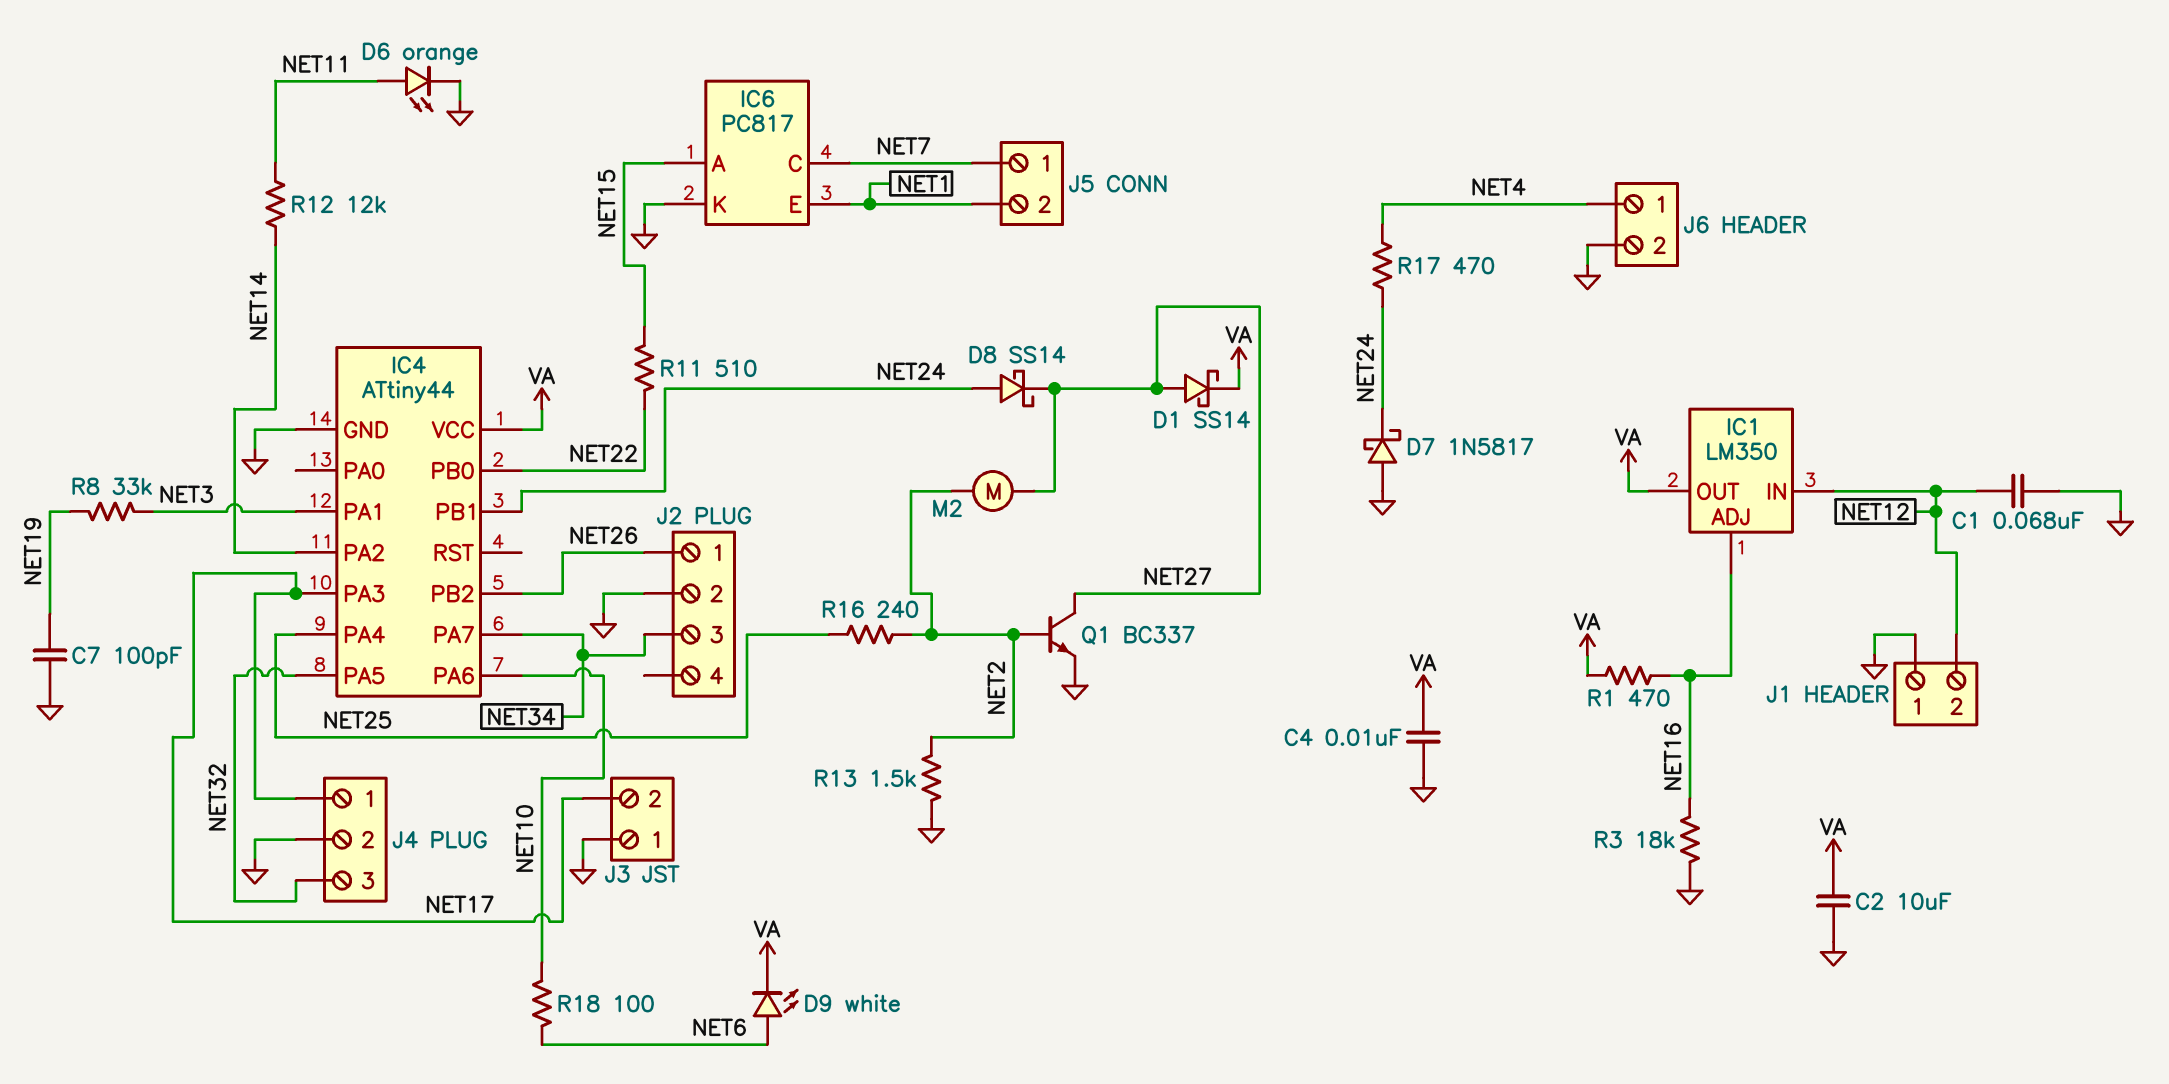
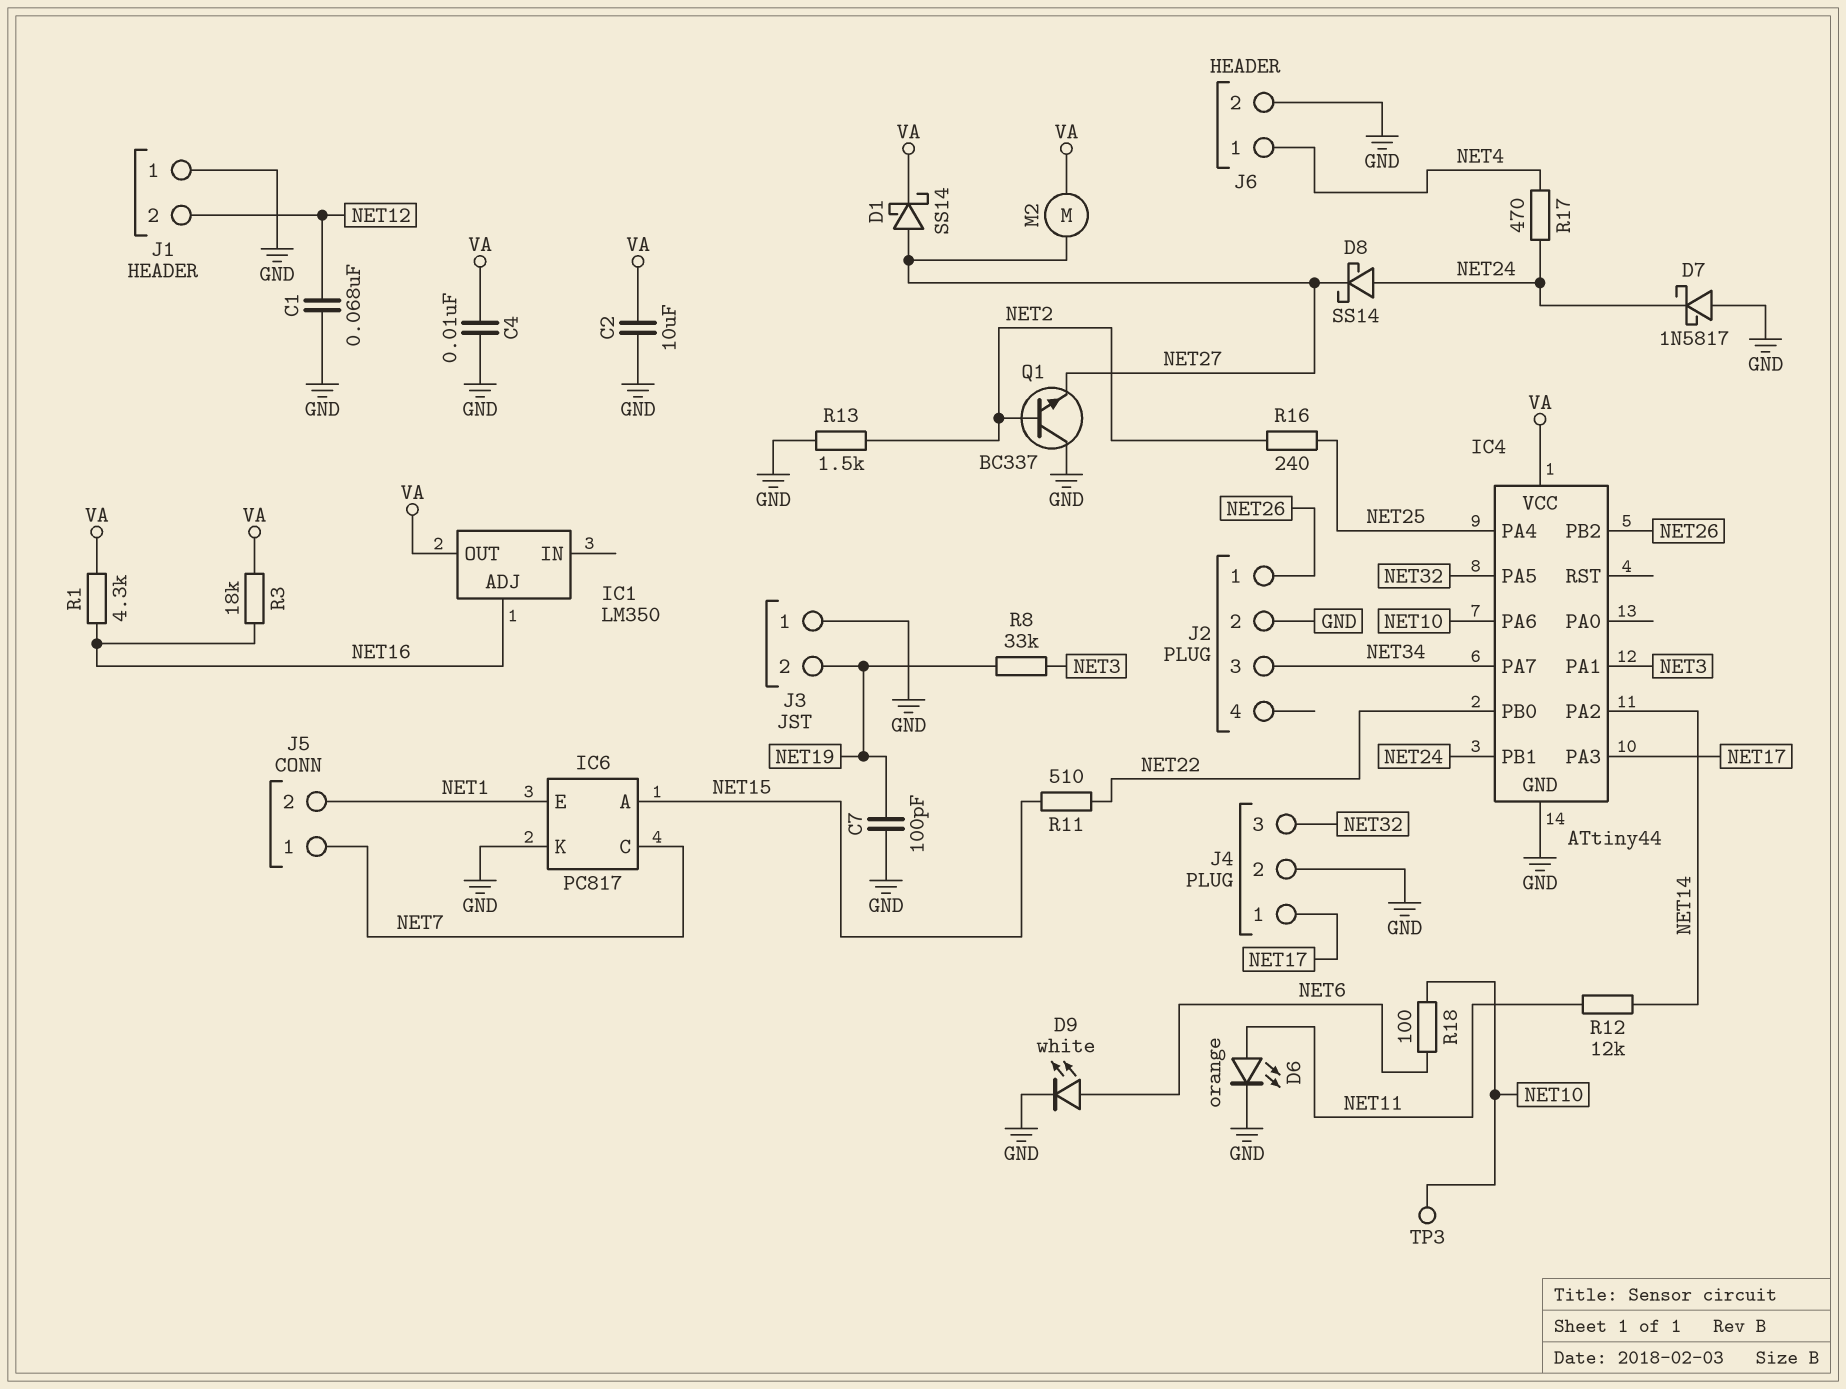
D9: LED white (A NET6, K VA) -> LED white (A NET6, K GND)
IC1 pin IN: NET12 -> none
J3 pin 2: NET17 -> NET19
M2: motor (NET2, NET27) -> motor (NET27, VA)
Q1: NPN BC337 (B NET2, C NET27, E GND) -> NPN BC337 (B NET2, C GND, E NET27)
R1: 470 (NET16, VA) -> 4.3k (NET16, VA)
R3: 18k (GND, NET16) -> 18k (NET16, VA)
TP3: none -> test point (NET10)

